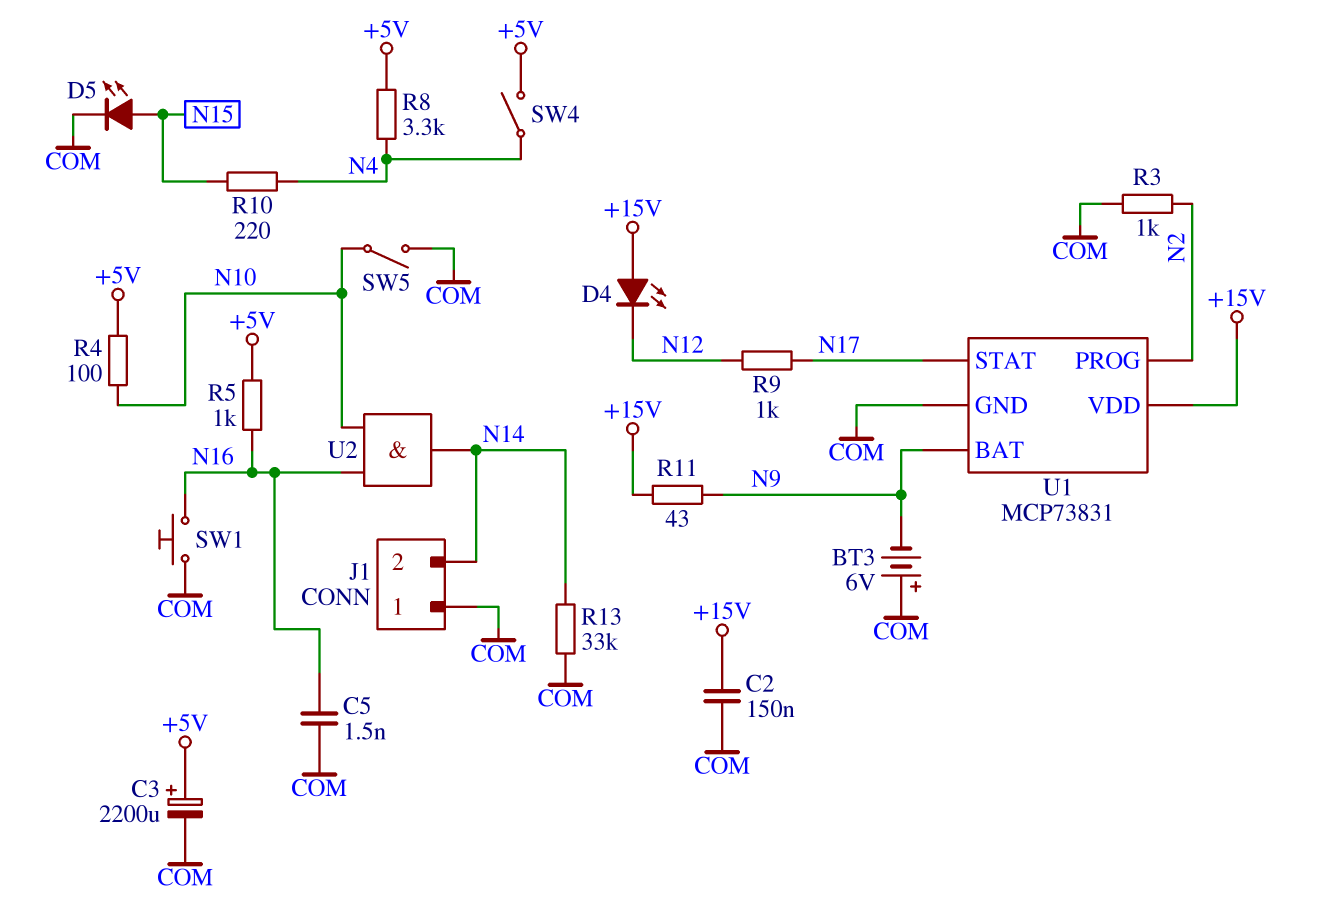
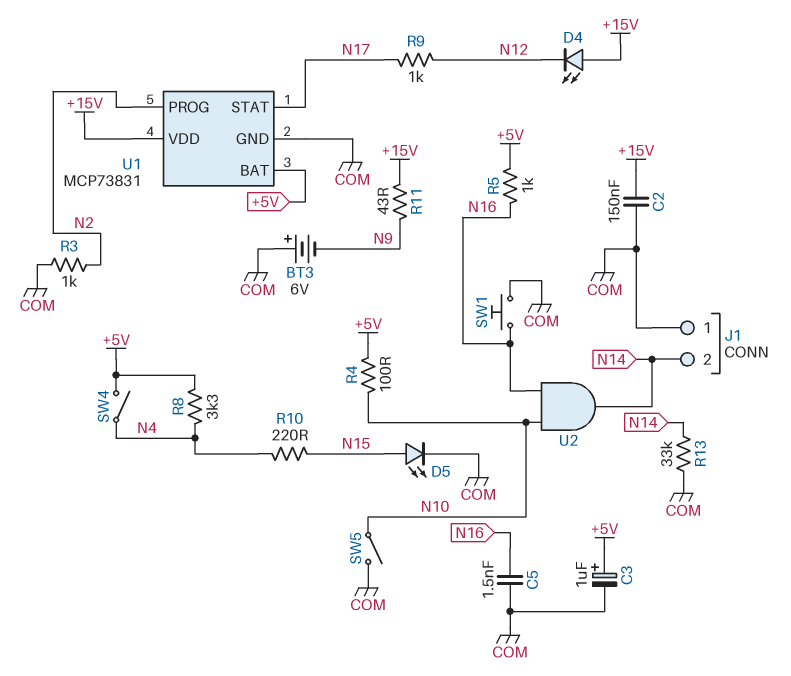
C3: 2200uF (plus +5V, minus COM) -> 1uF (plus +5V, minus COM)
U1 pin BAT: N9 -> +5V

